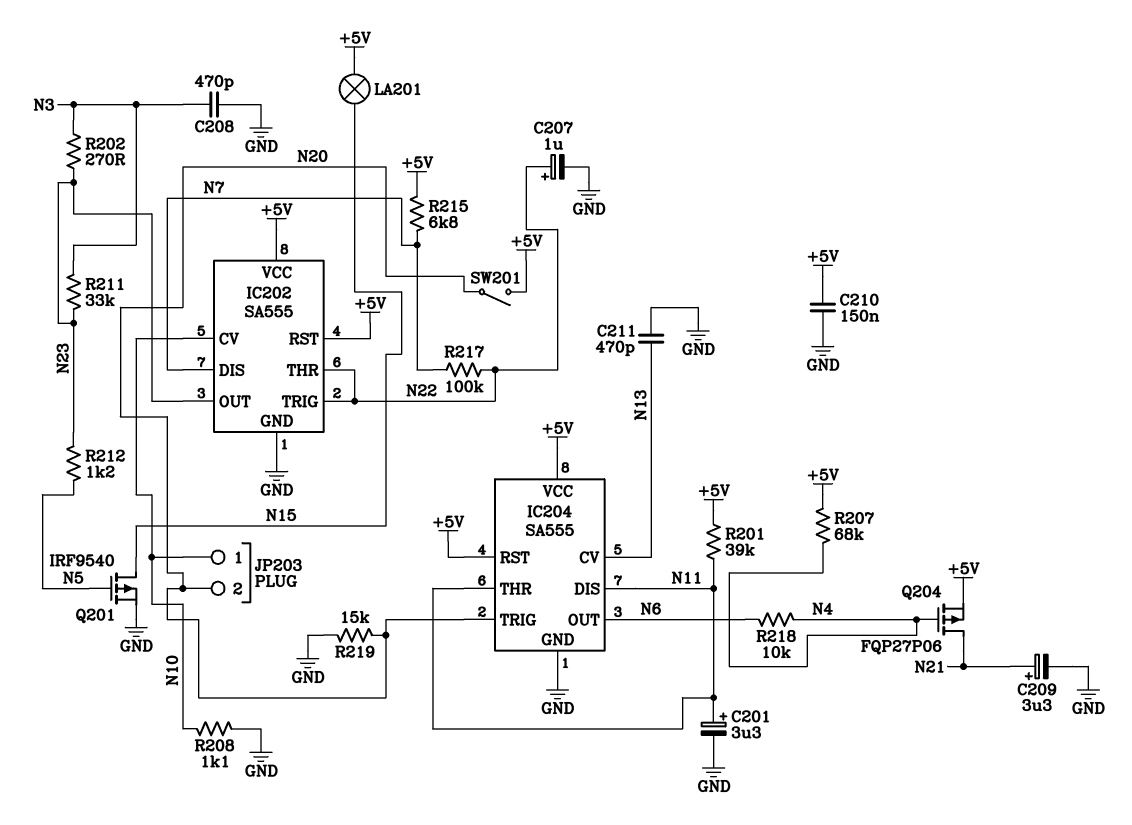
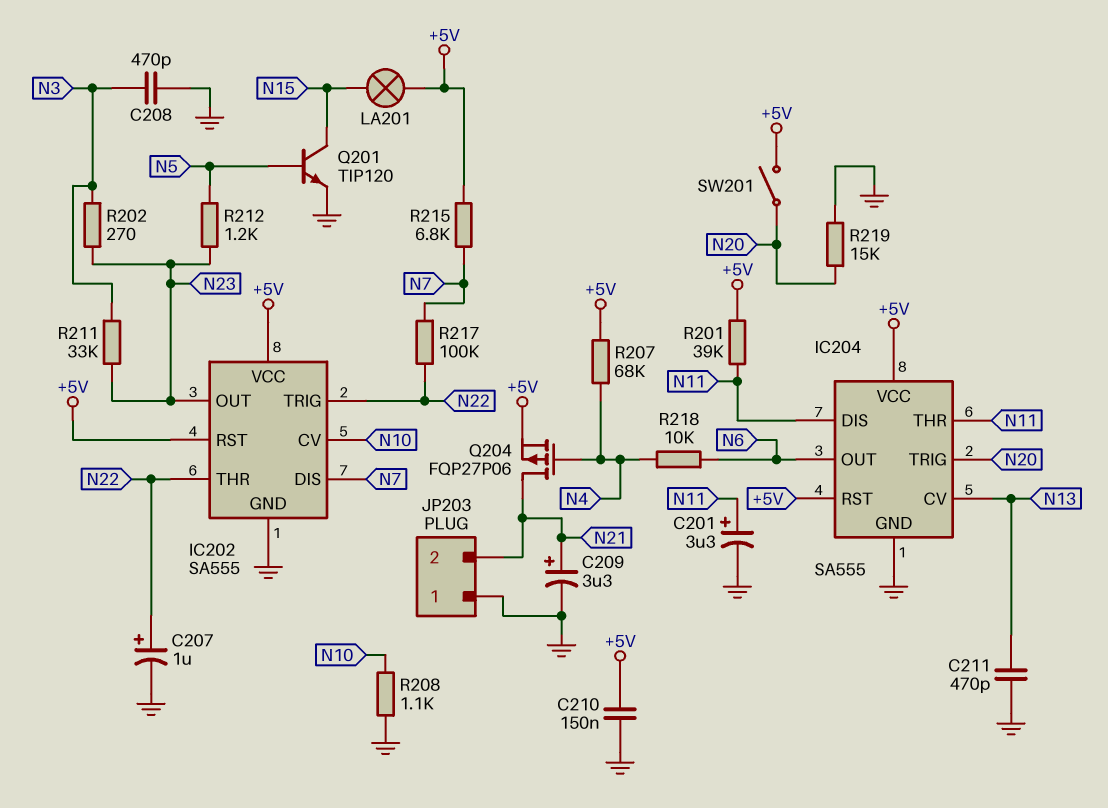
JP203 pin 1: N10 -> GND
JP203 pin 2: N20 -> N21
Q201: PMOS IRF9540 (G N5, D N15, S GND) -> NPN TIP120 (B N5, C N15, E GND)

